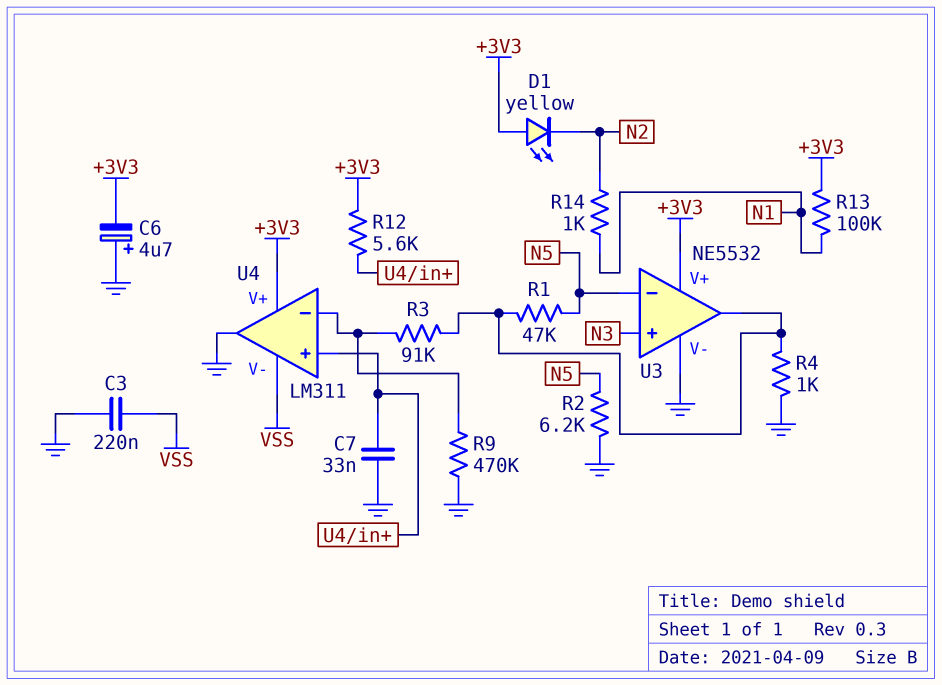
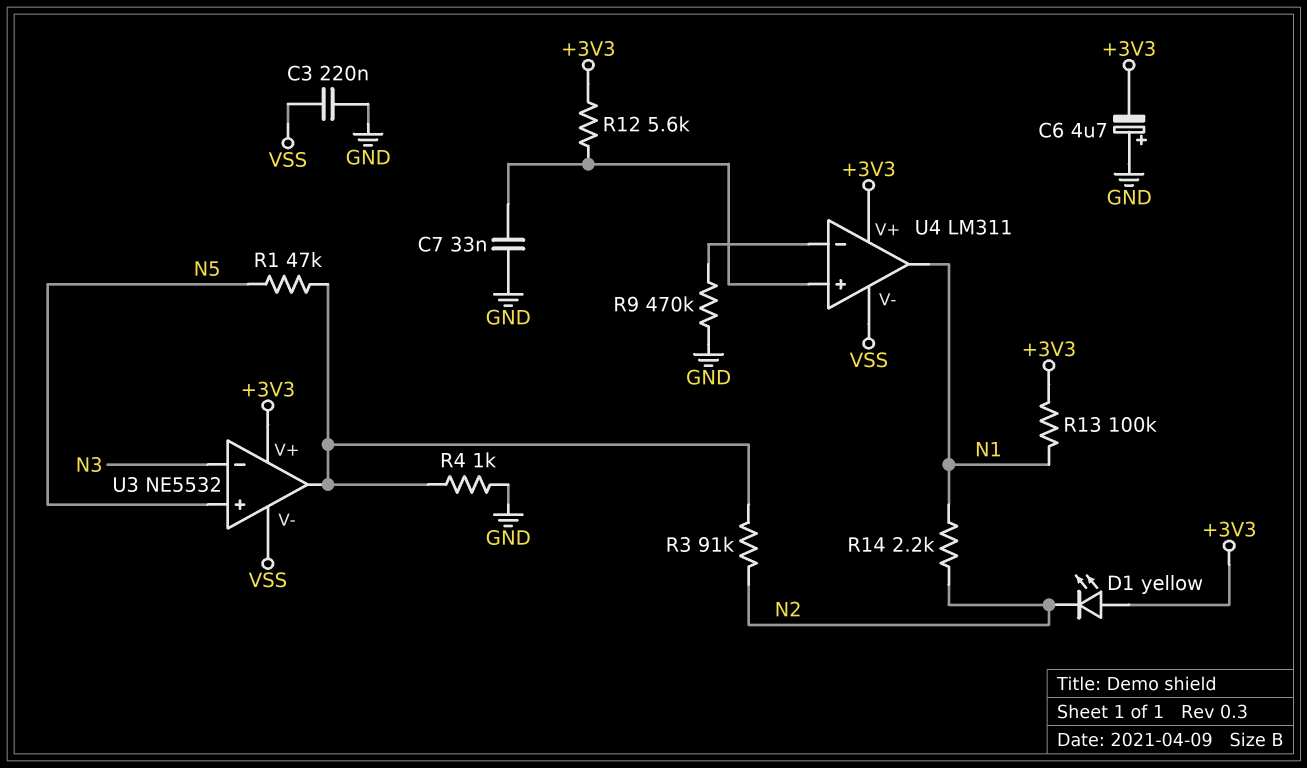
R2: 6.2k (GND, N5) -> none
R3: 91k (U3/out, U4/in-) -> 91k (N2, U3/out)
R14: 1k (N1, N2) -> 2.2k (N1, N2)
U3 pin V-: GND -> VSS
U3 pin in+: N3 -> N5
U3 pin in-: N5 -> N3
U4 pin out: GND -> N1

